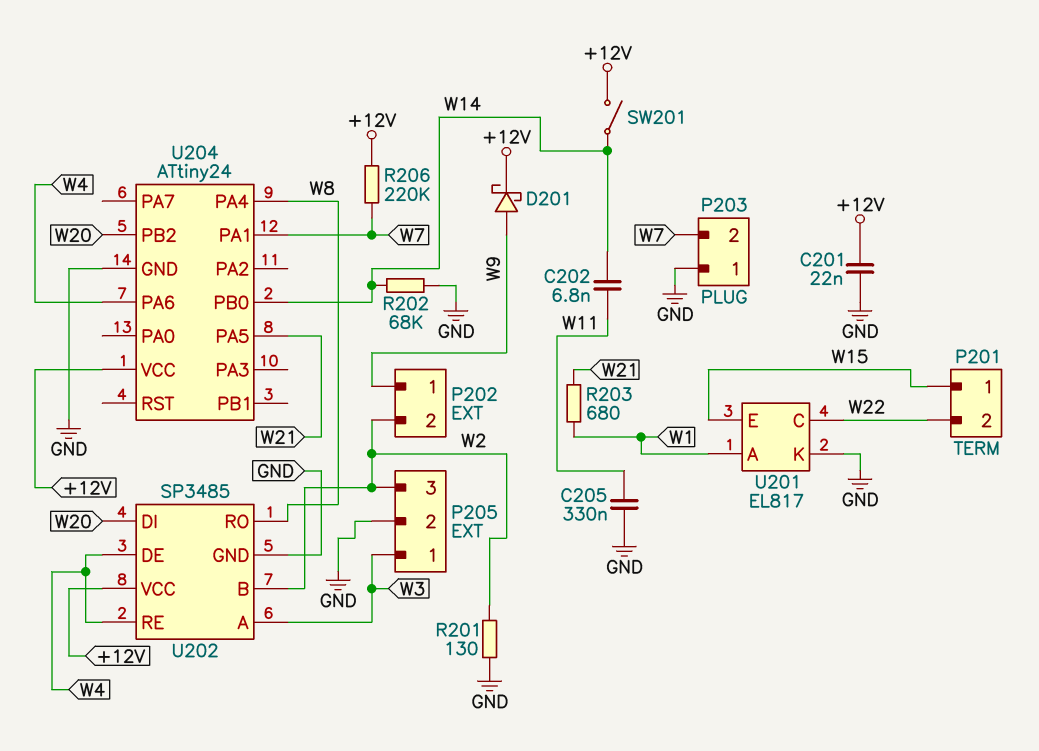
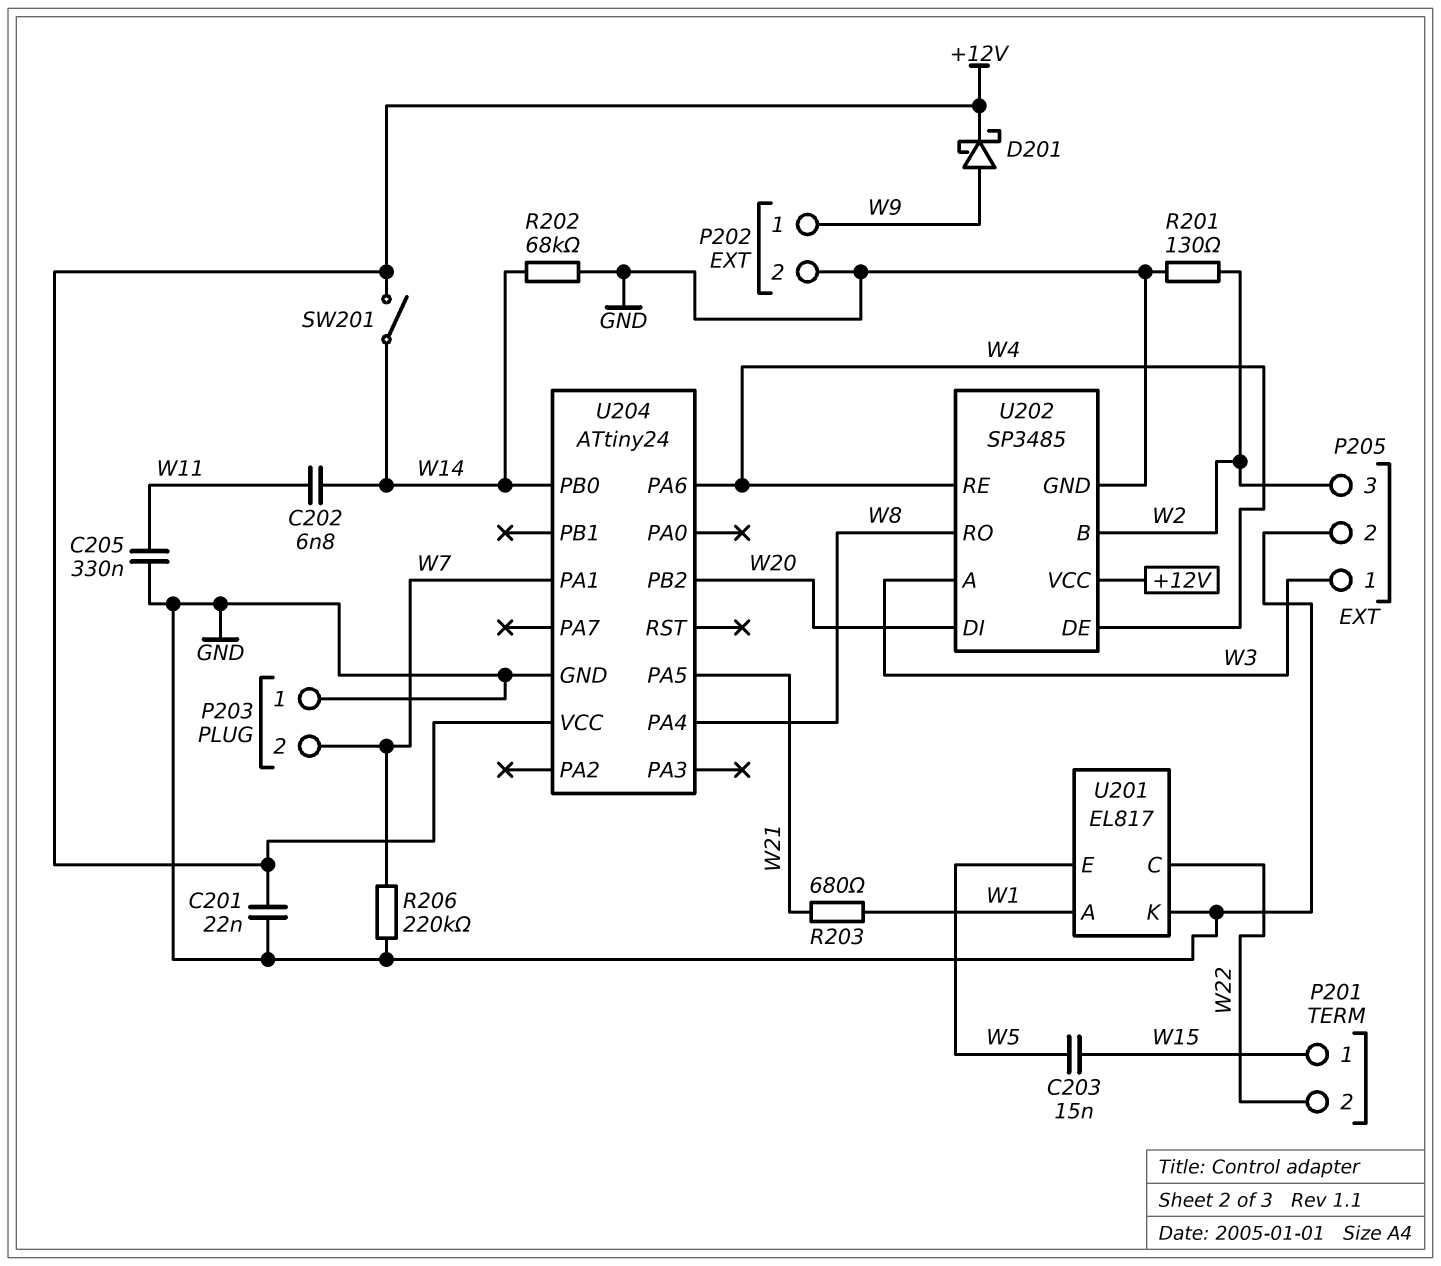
C203: none -> 15nF (W5, W15)
P202 pin 2: W2 -> GND
R206: 220k (+12V, W7) -> 220k (GND, W7)
U201 pin E: W15 -> W5

